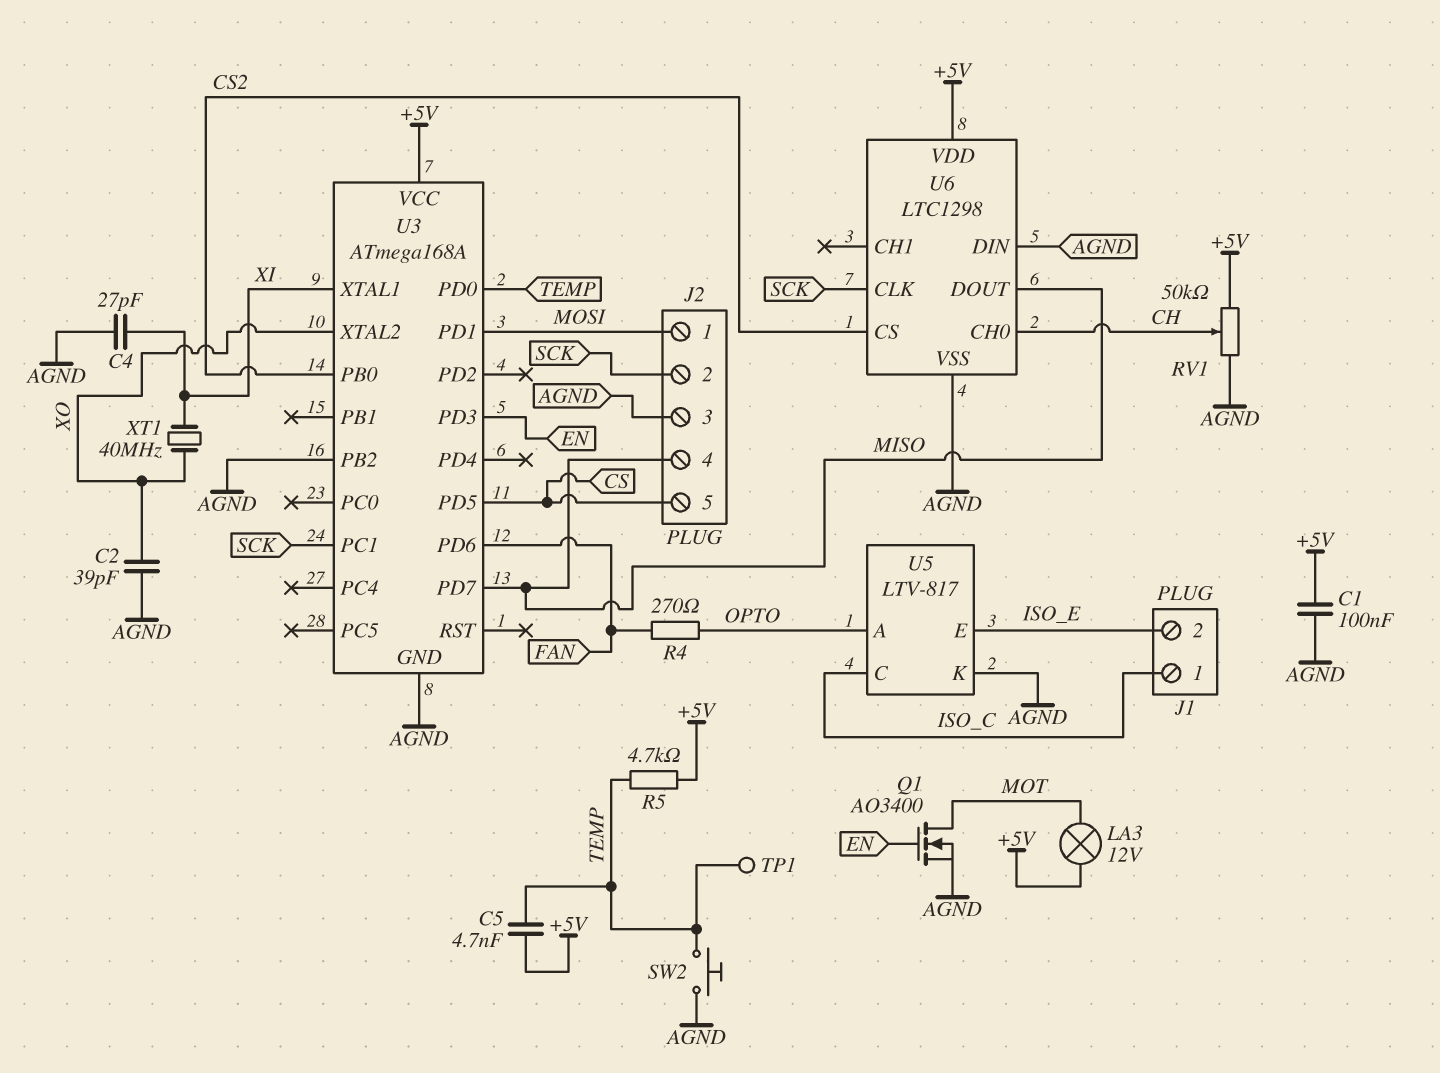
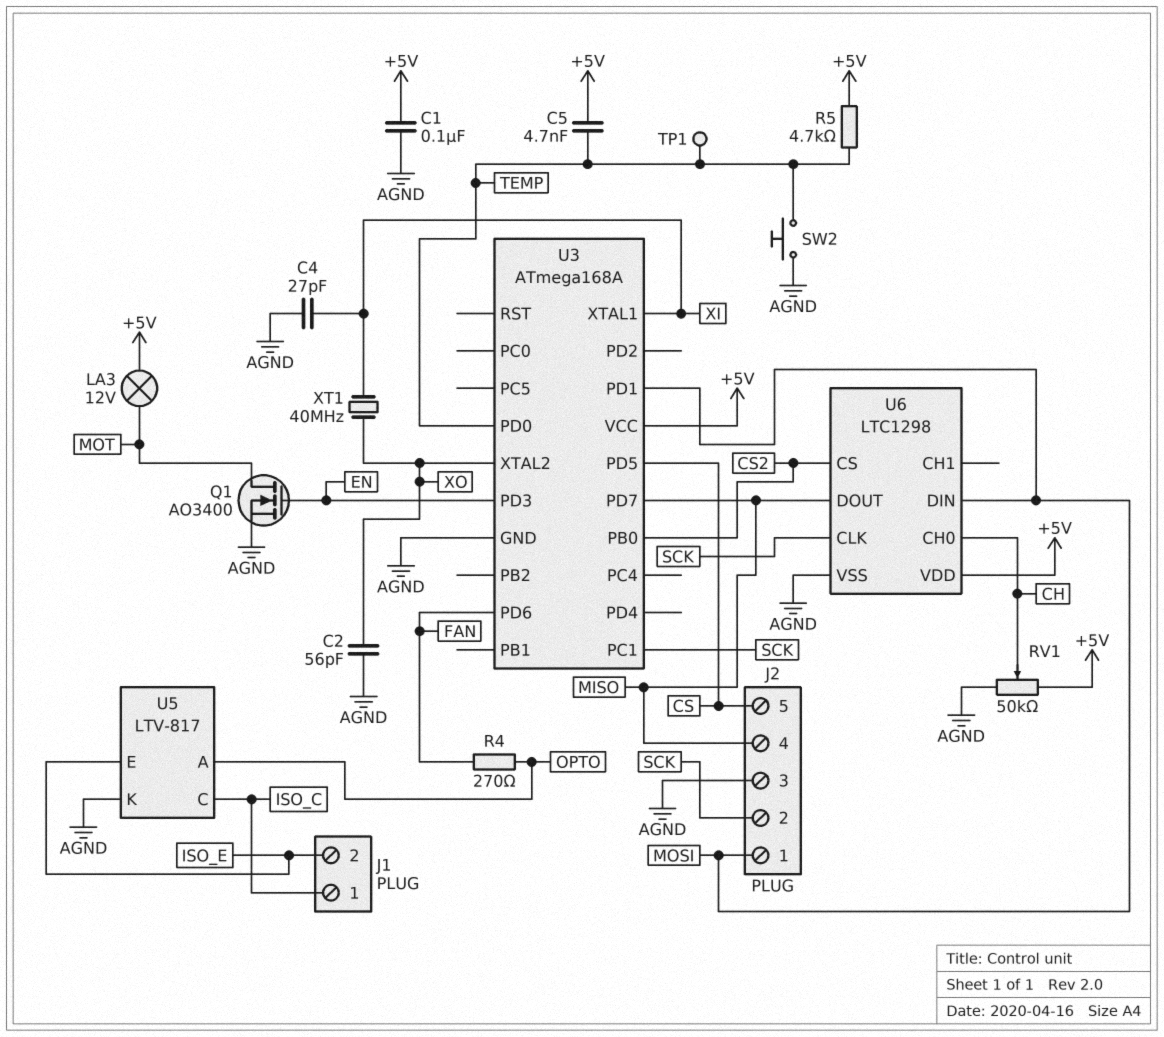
C2: 39pF (AGND, XO) -> 56pF (AGND, XO)
U3 pin PB2: AGND -> none
U6 pin DIN: AGND -> MOSI

